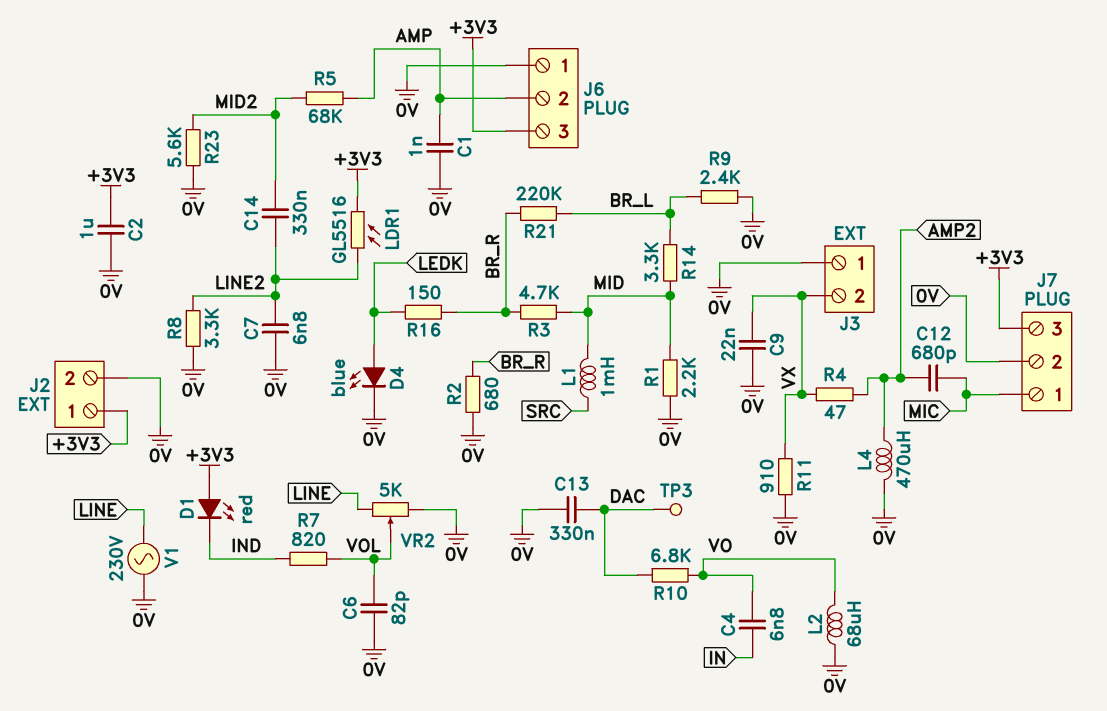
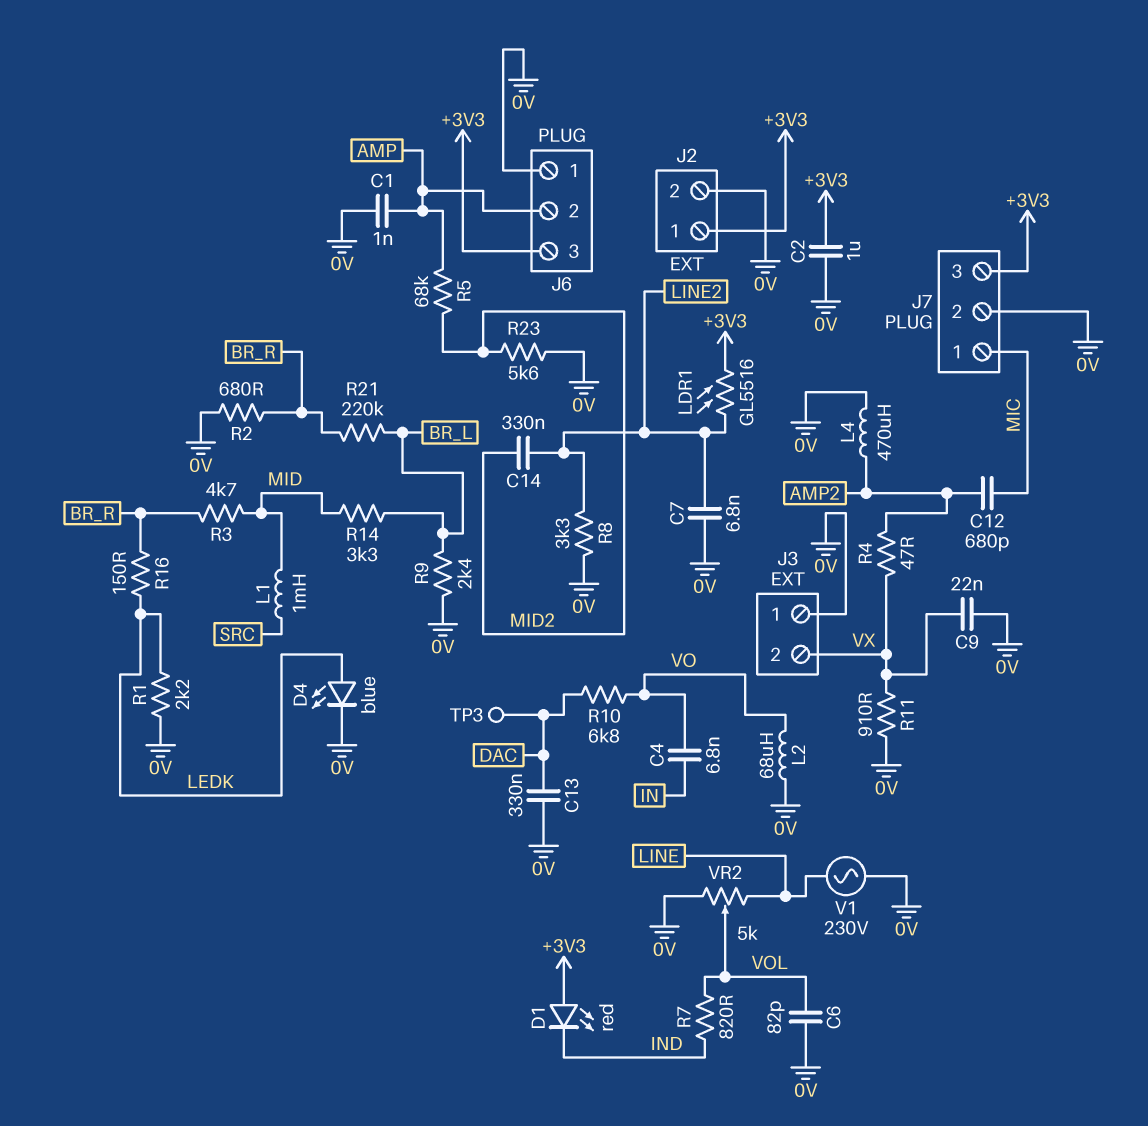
R1: 2.2k (0V, MID) -> 2.2k (0V, LEDK)

